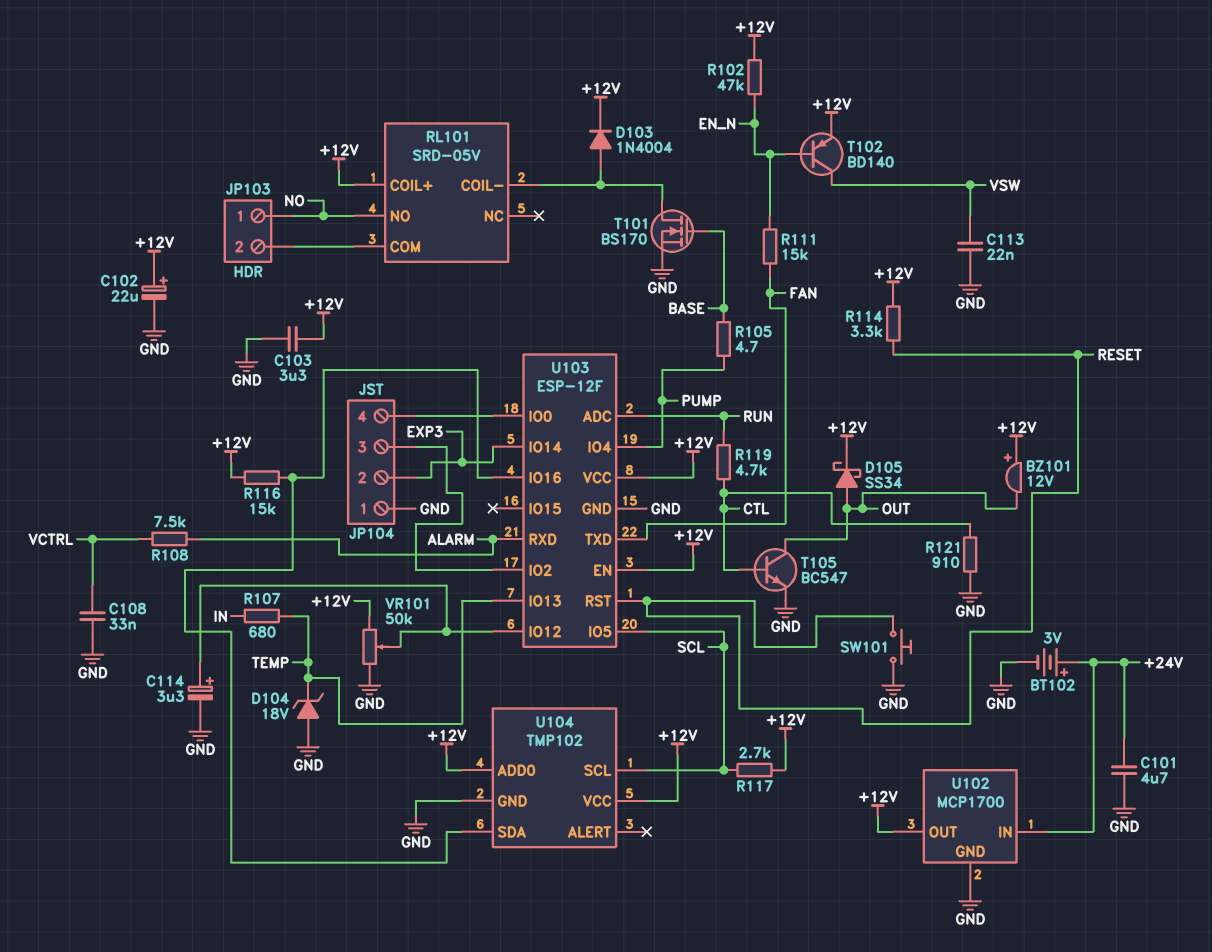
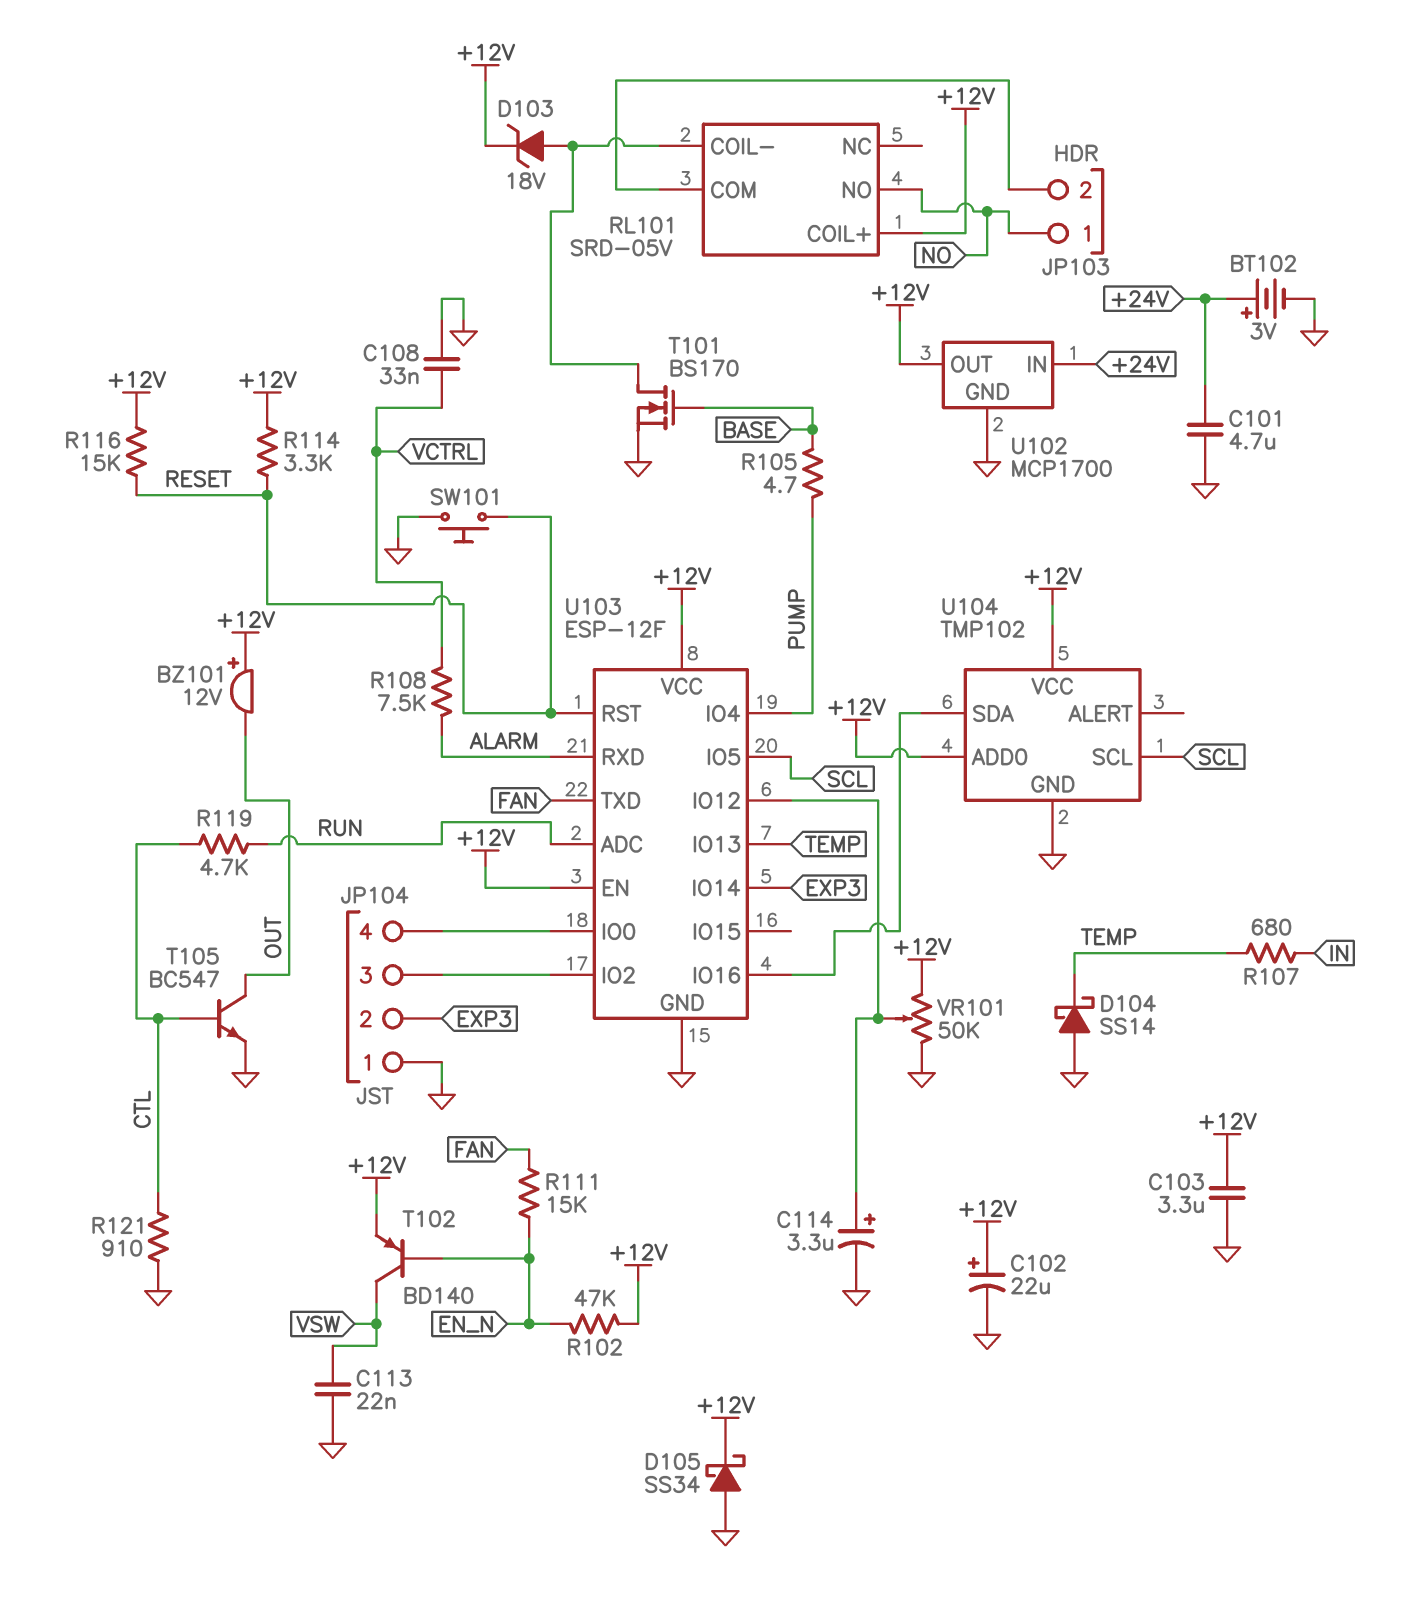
D103: diode 1N4004 (A RL101/COIL-, K +12V) -> zener 18V (A RL101/COIL-, K +12V)
D104: zener 18V (A GND, K TEMP) -> schottky SS14 (A GND, K TEMP)
D105: schottky SS34 (A OUT, K +12V) -> schottky SS34 (A GND, K +12V)
R116: 15k (+12V, U103/IO16) -> 15k (+12V, RESET)
R117: 2.7k (+12V, SCL) -> none

